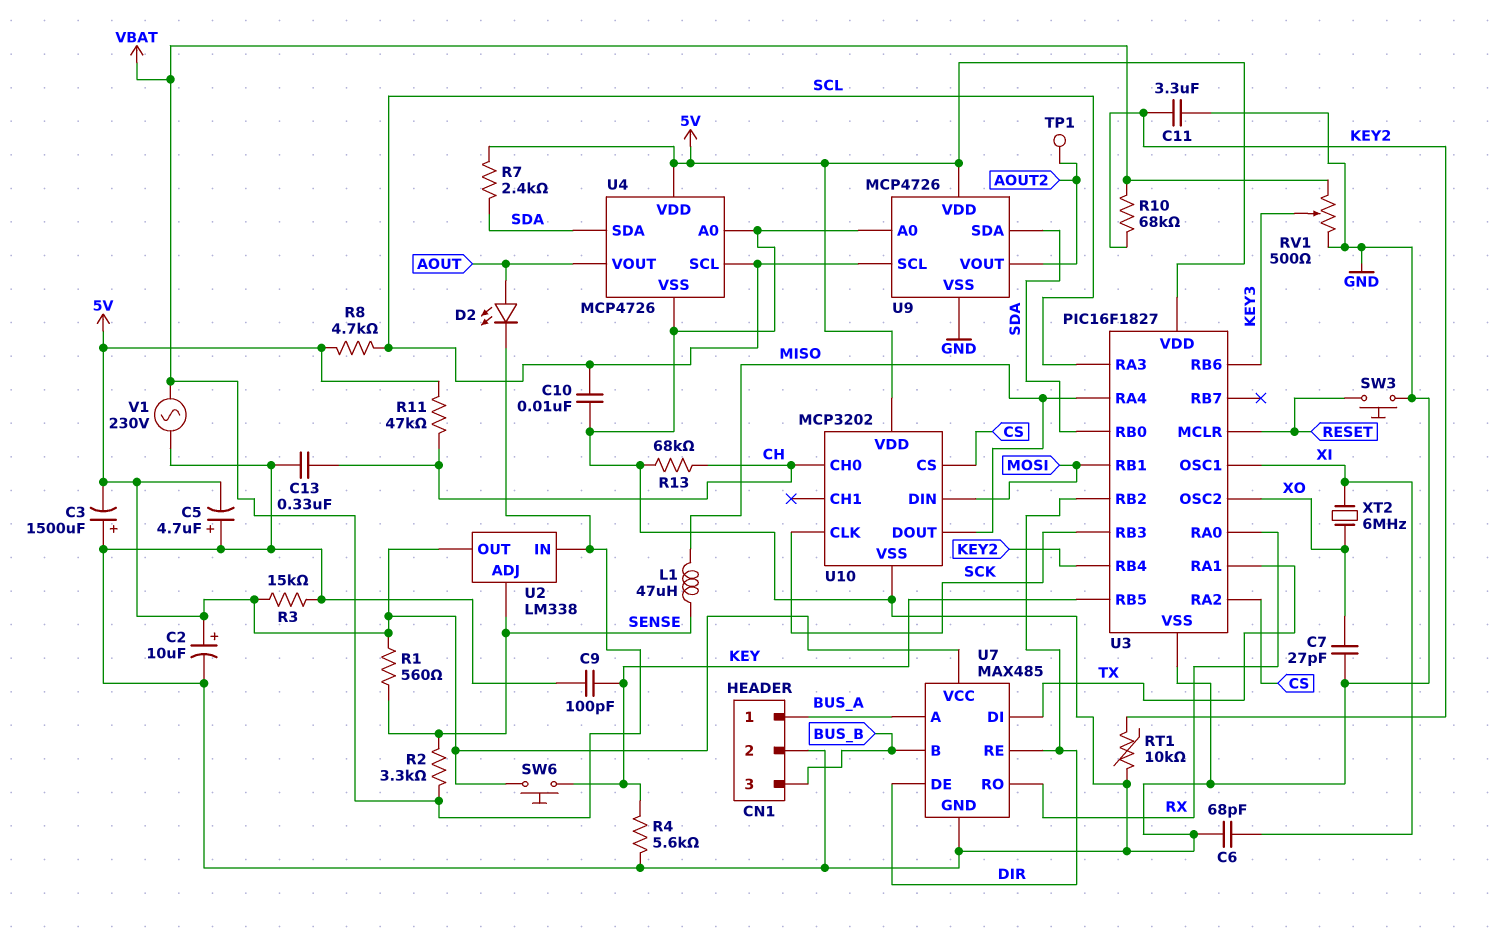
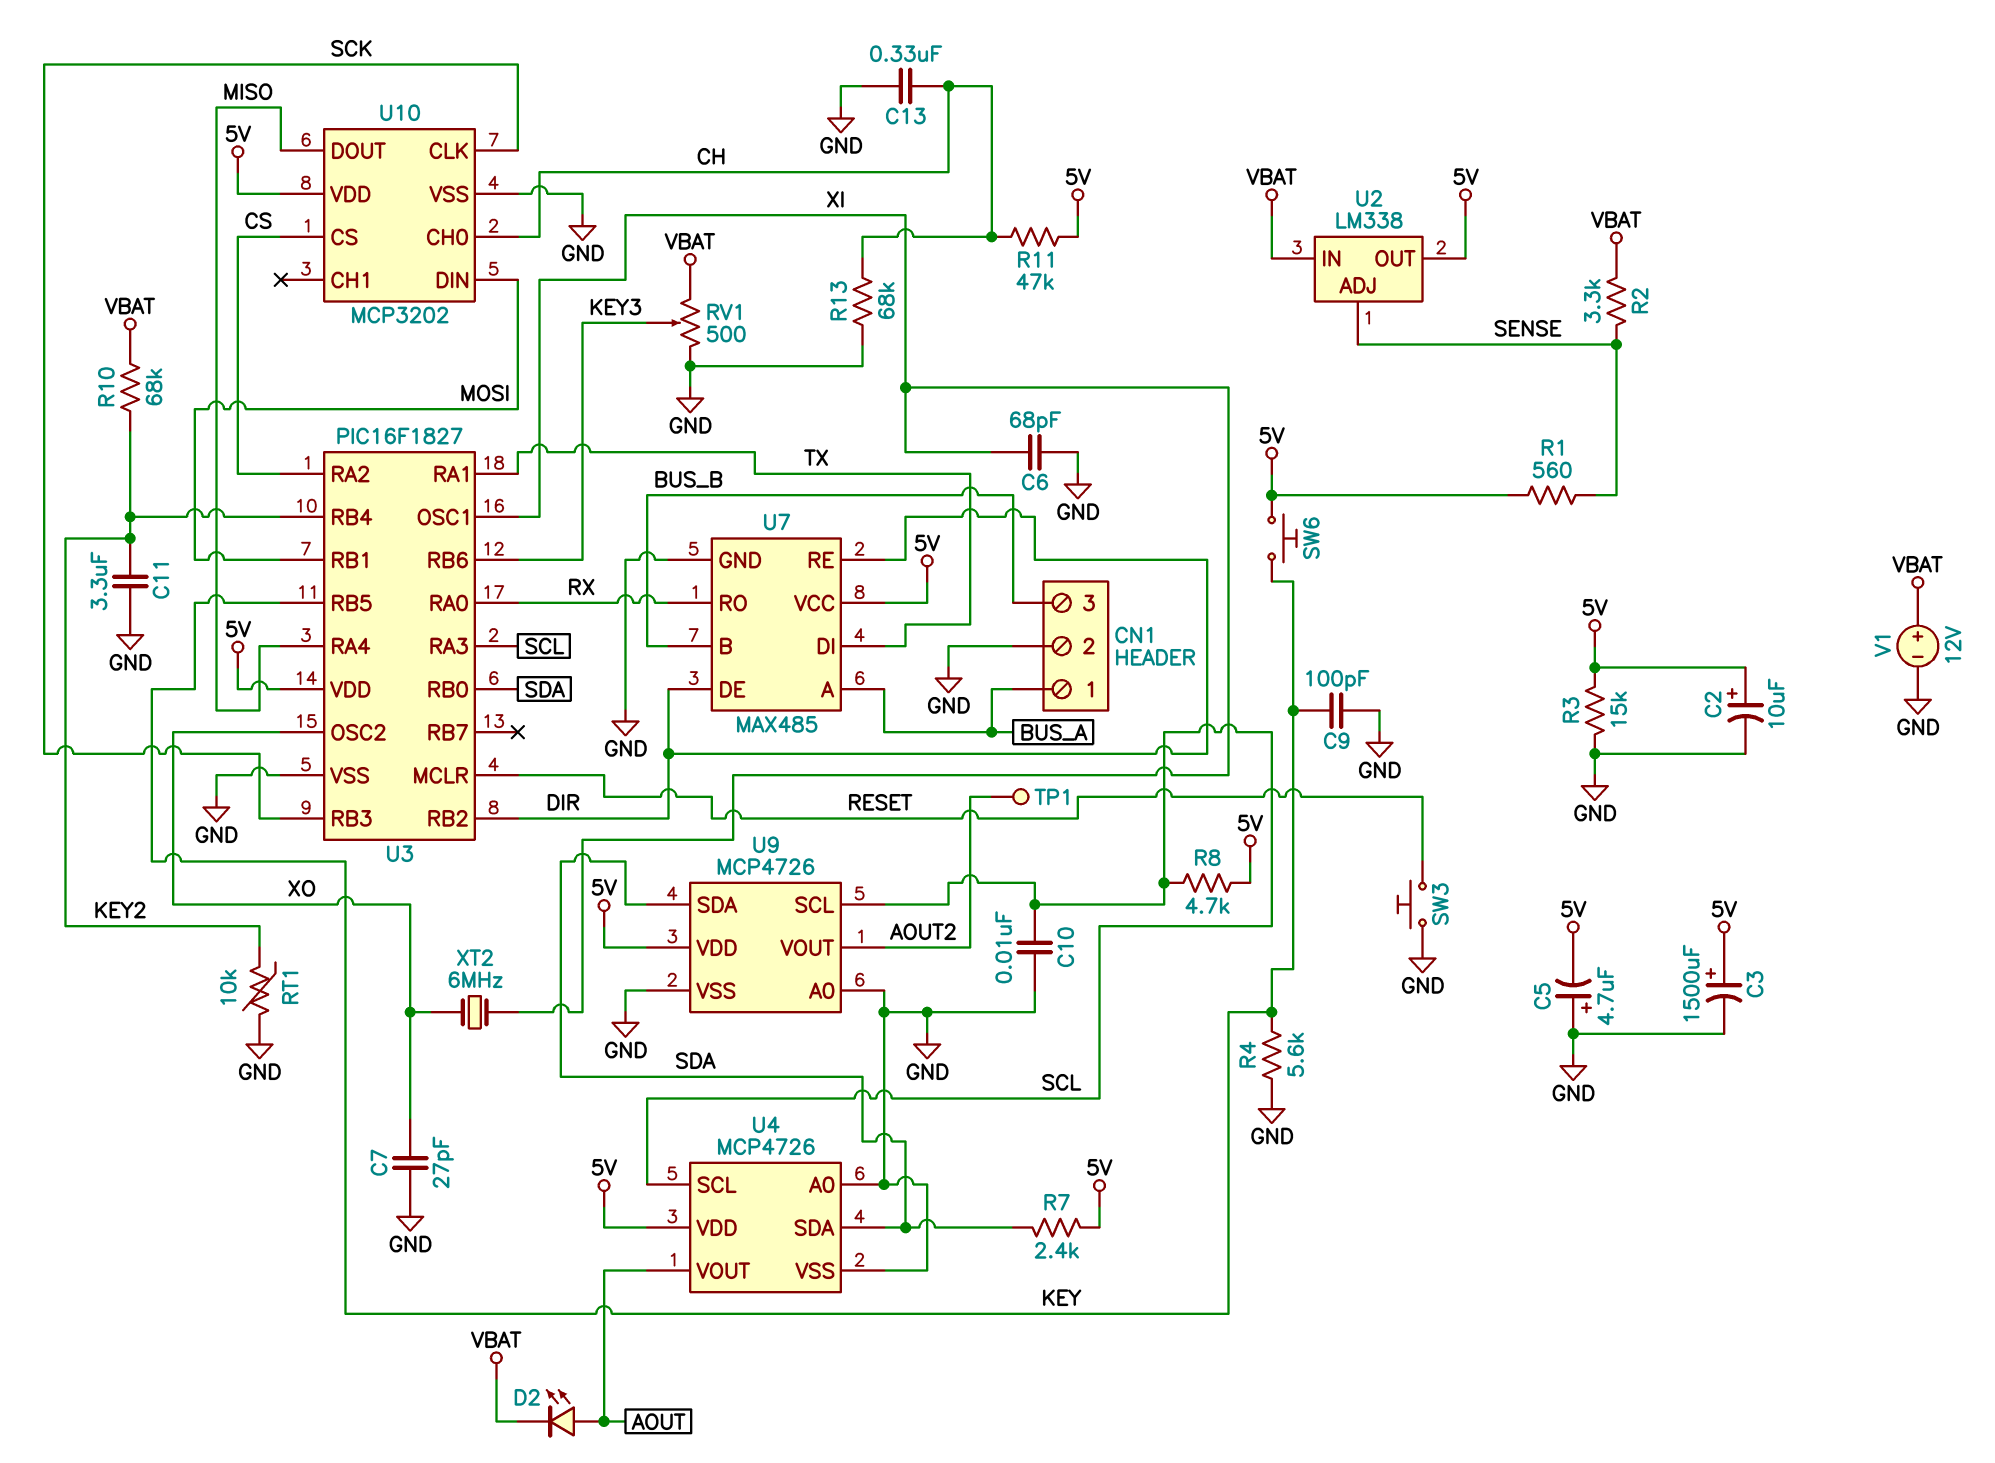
C3: 1500uF (plus GND, minus 5V) -> 1500uF (plus 5V, minus GND)
L1: 47uH (MISO, SENSE) -> none
V1: AC 230V (GND, VBAT) -> 12V (plus VBAT, minus GND)

